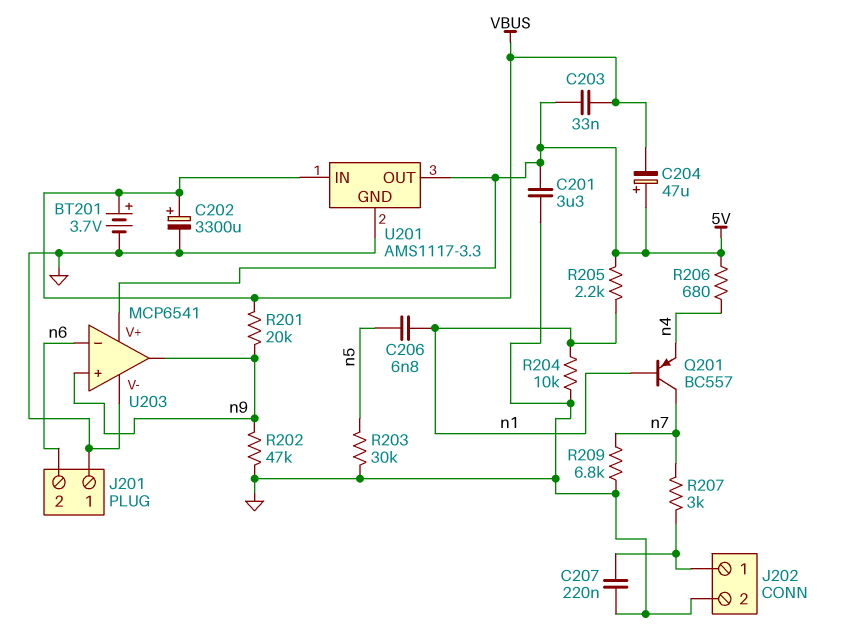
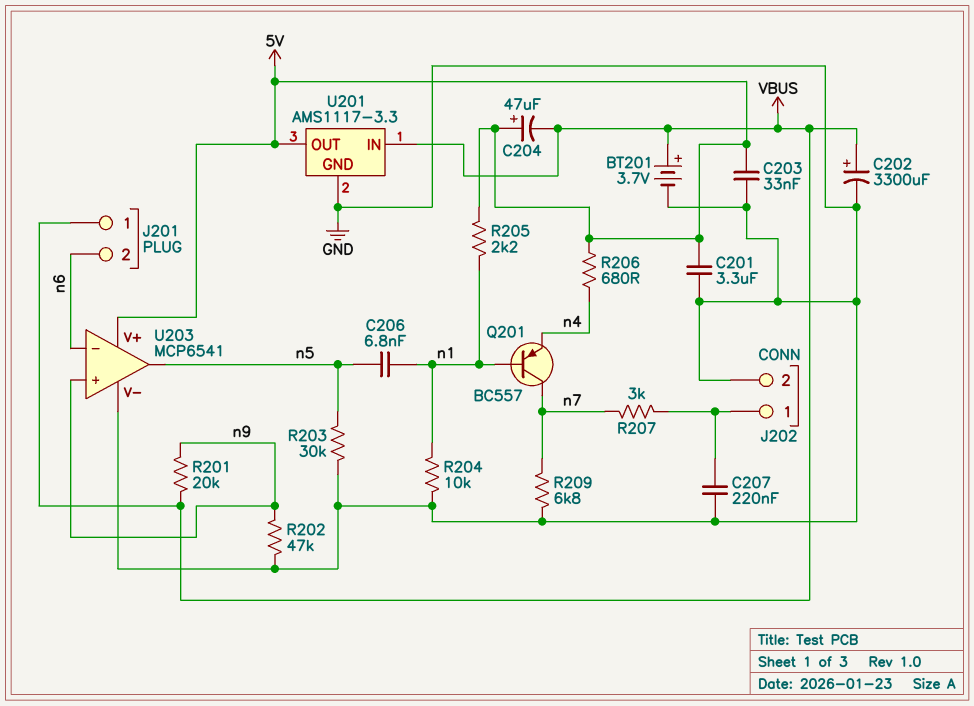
C203: 33nF (5V, VBUS) -> 33nF (5V, GND)
J201 pin 1: GND -> VBUS
U203 pin out: n9 -> n5

